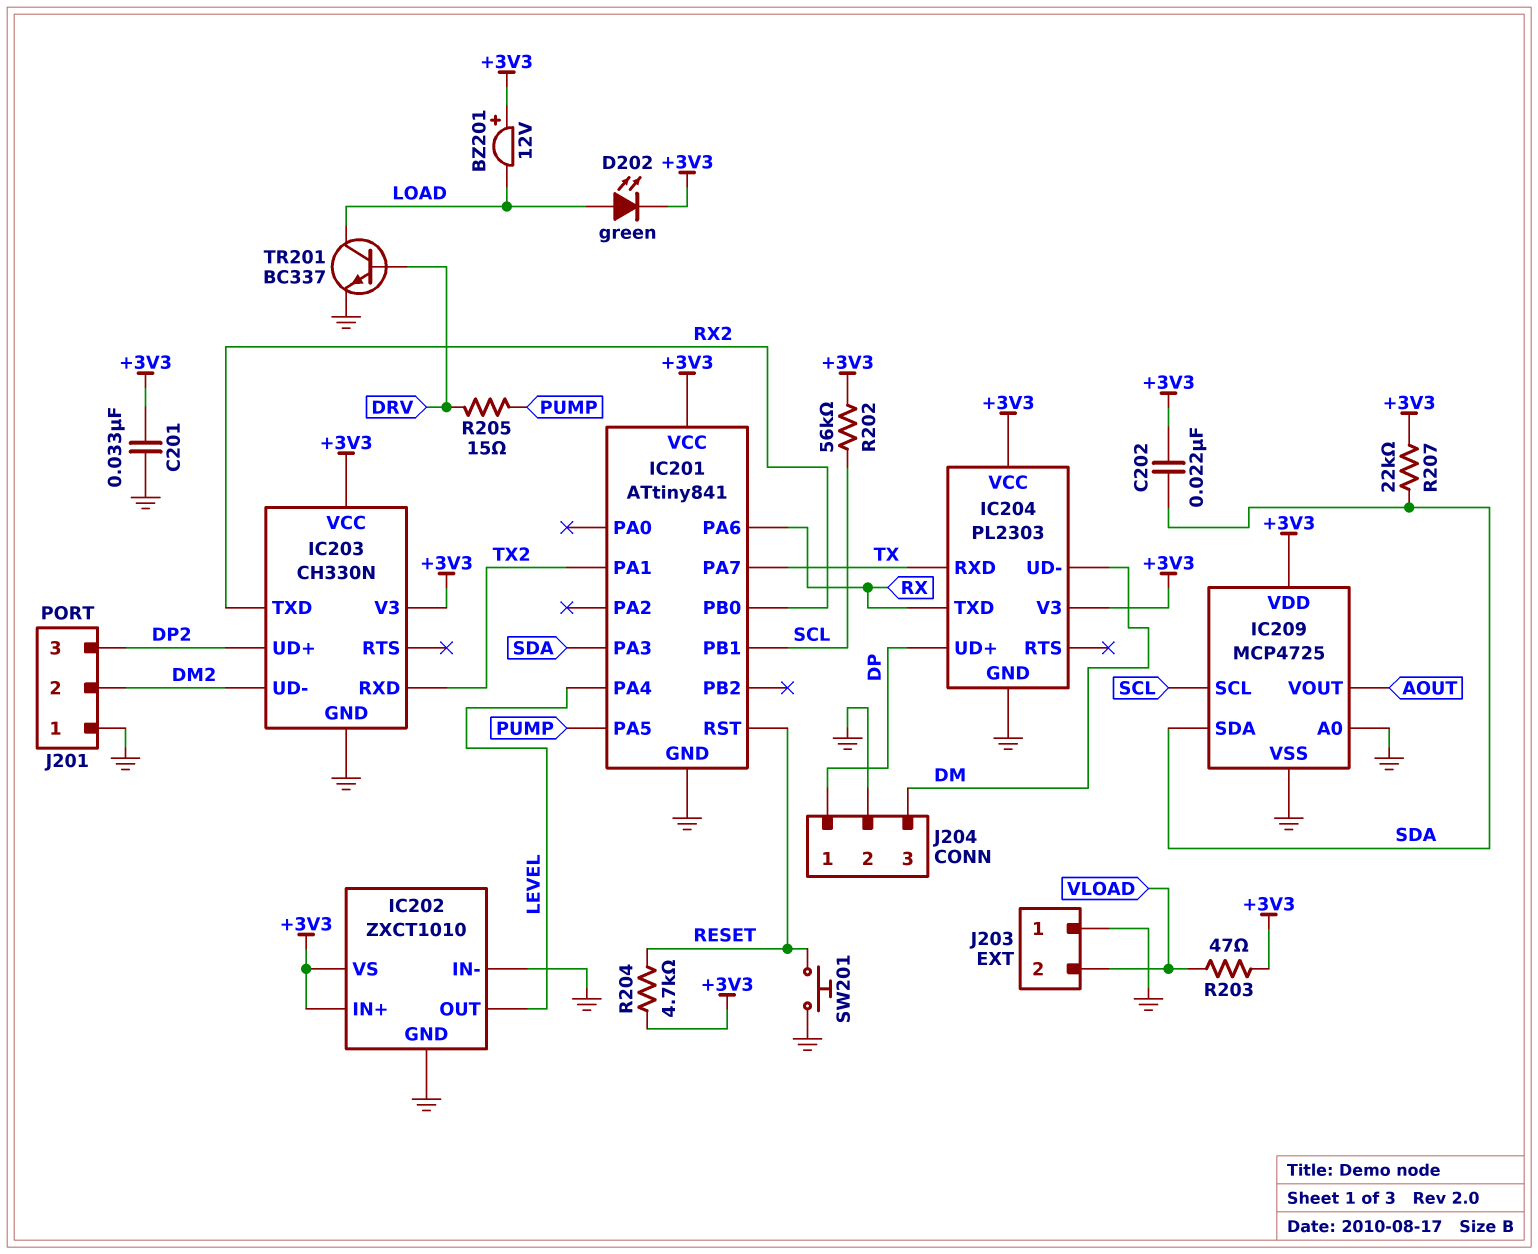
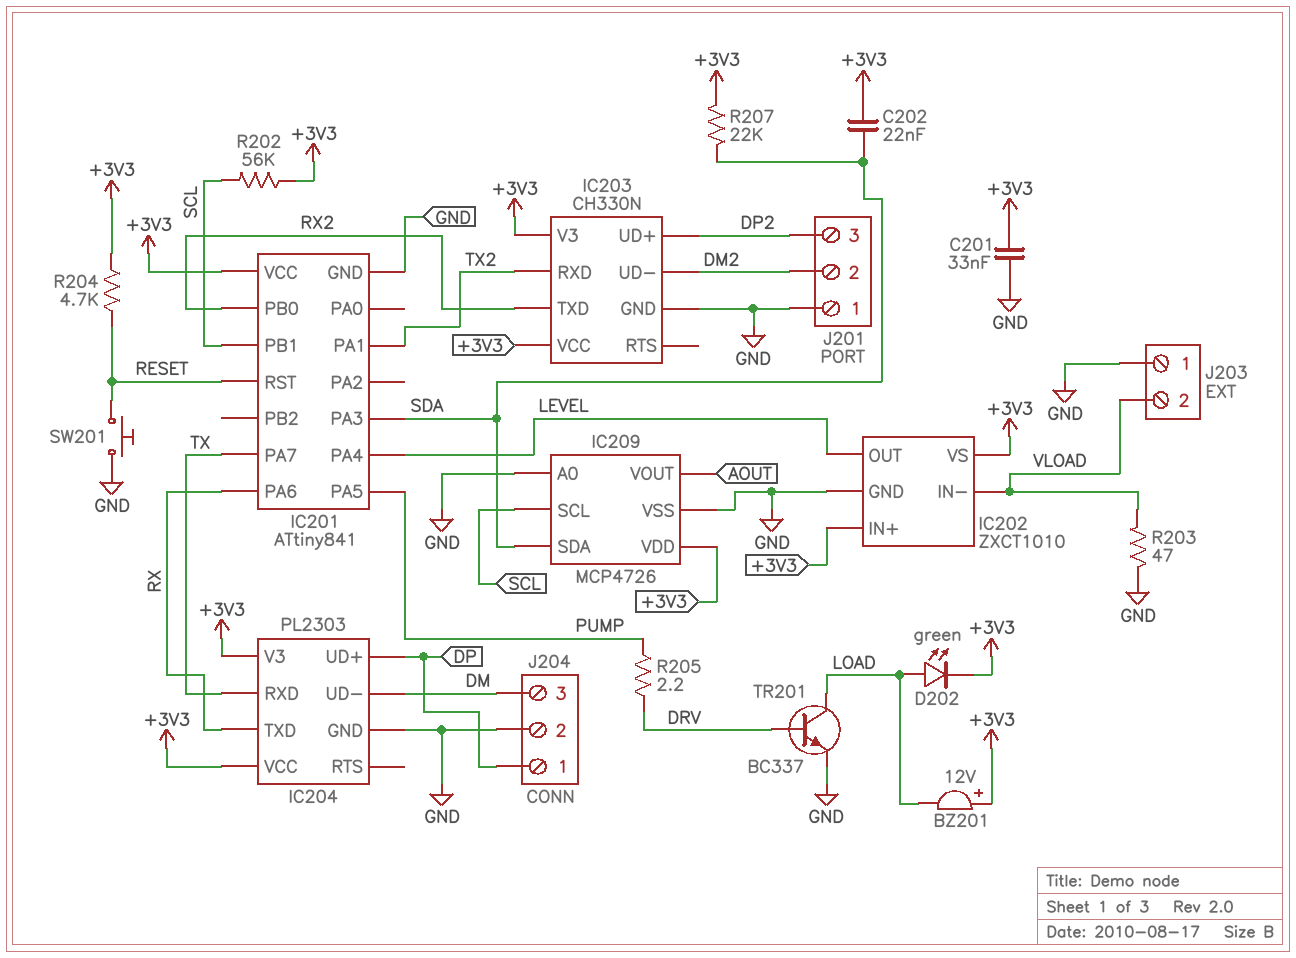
IC202 pin IN-: GND -> VLOAD
IC209: MCP4725 -> MCP4726
R203: 47 (+3V3, VLOAD) -> 47 (GND, VLOAD)
R205: 15 (DRV, PUMP) -> 2.2 (DRV, PUMP)

